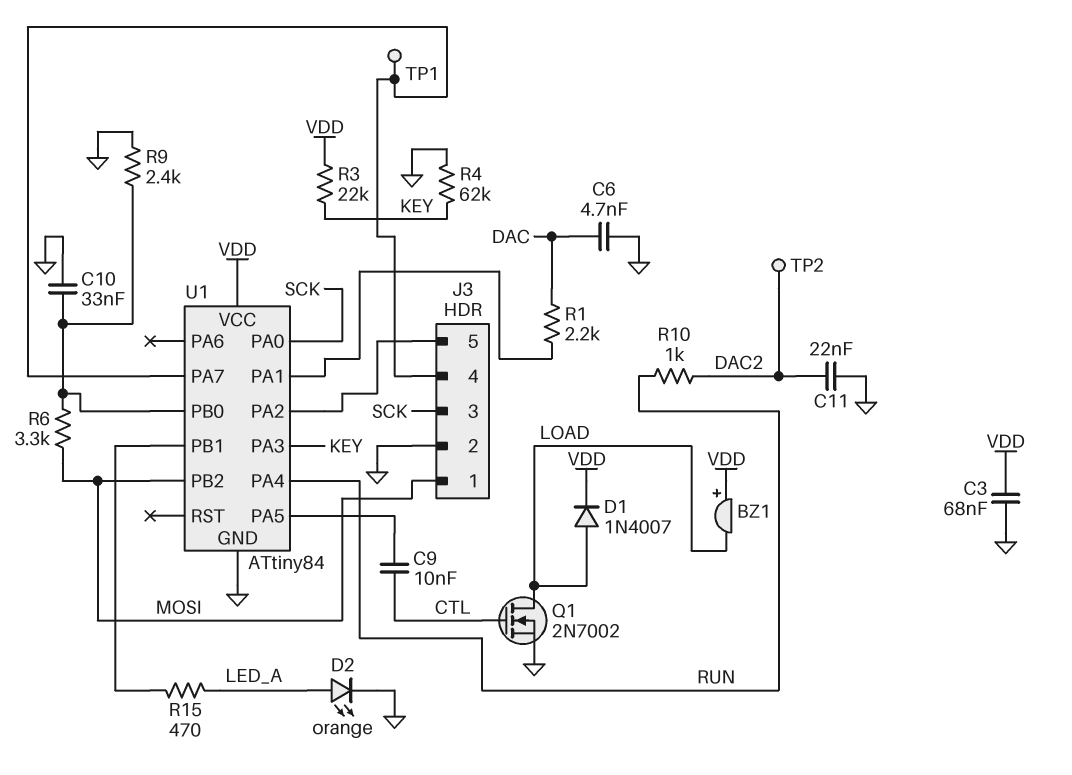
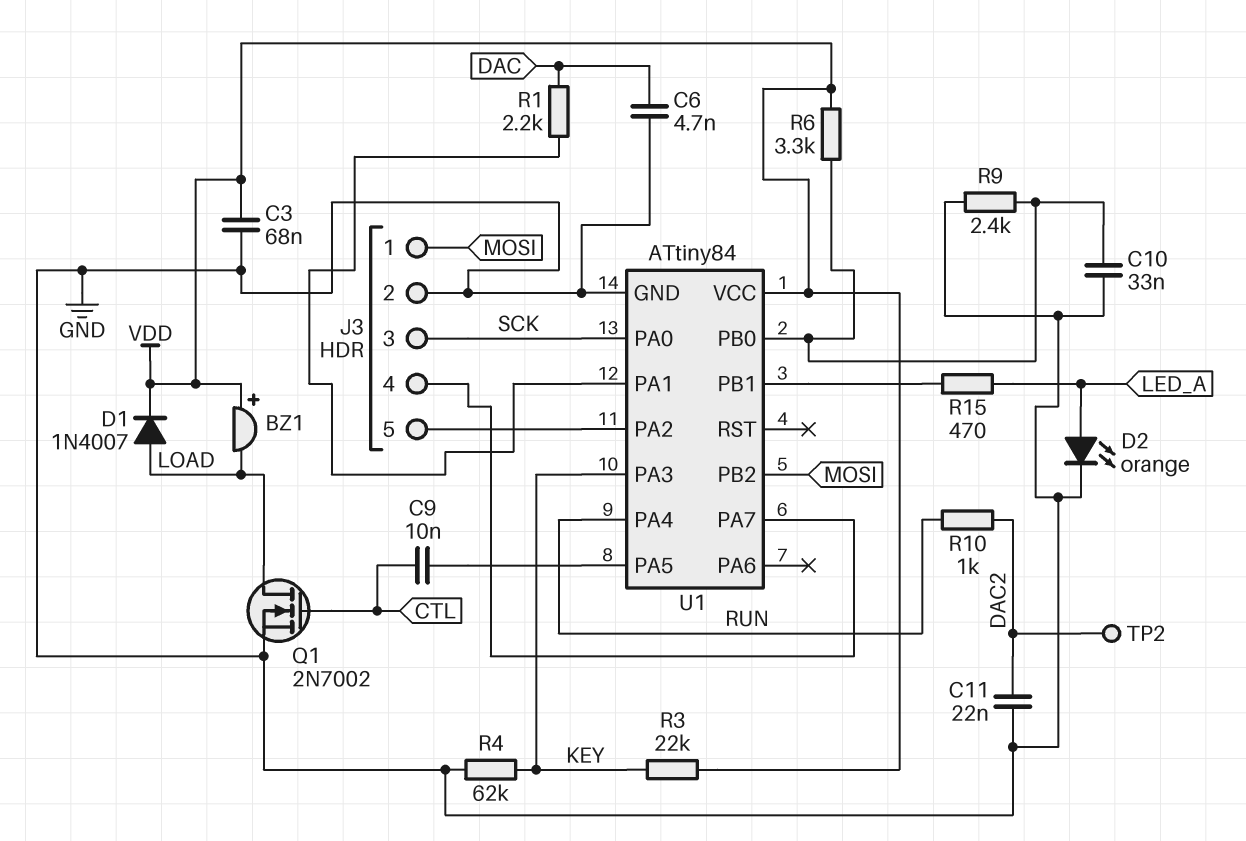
R6: 3.3k (MOSI, U1/PB0) -> 3.3k (U1/PB0, VDD)
TP1: test point (J3/4) -> none

